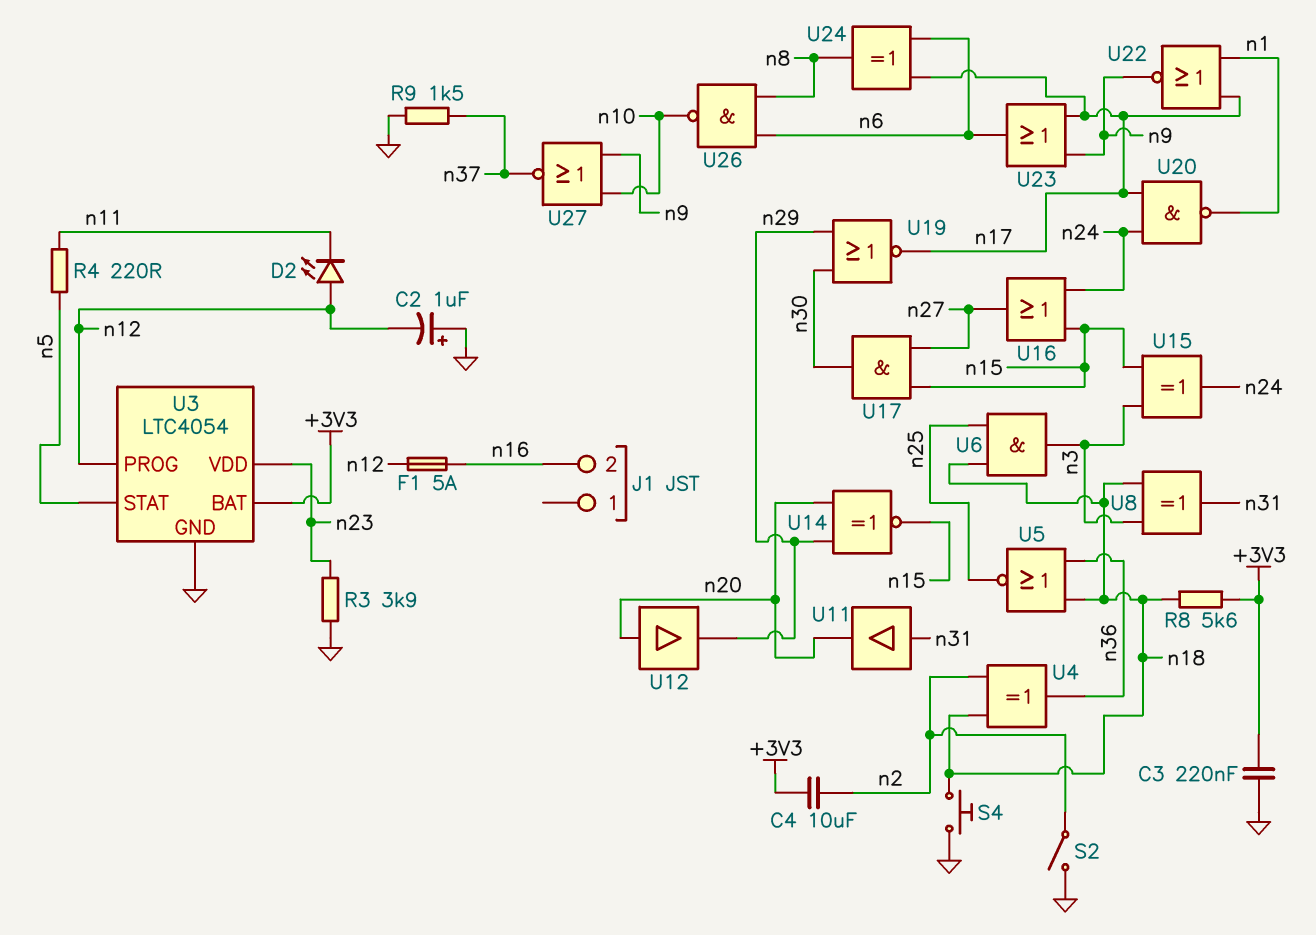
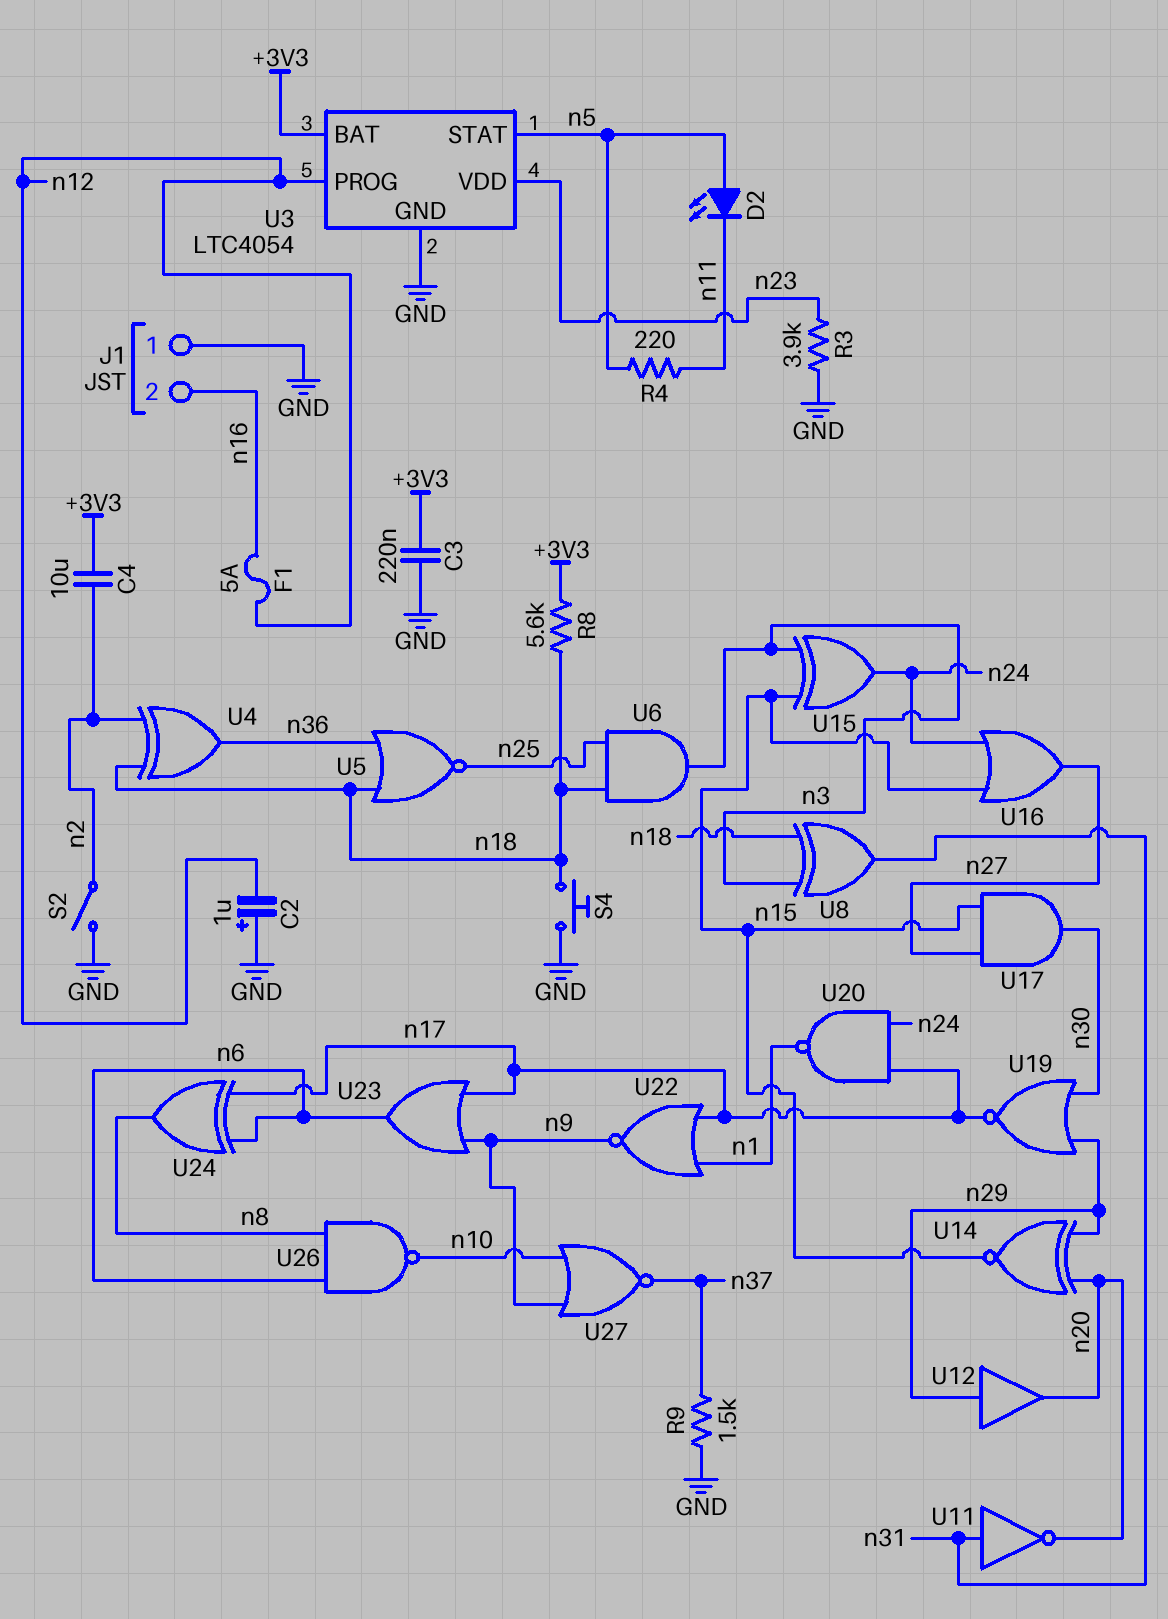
D2: LED (A n12, K n11) -> LED (A n5, K n11)
J1 pin 1: none -> GND
U11: buffer (in n31, out n20) -> NOT (in n31, out n20)
U12: buffer (in n20, out n29) -> buffer (in n29, out n20)

